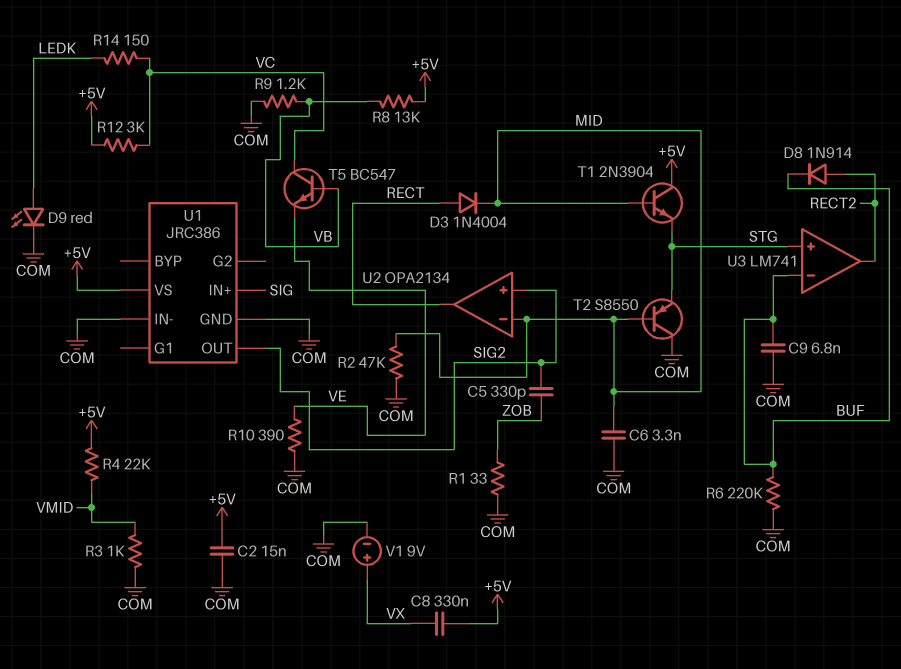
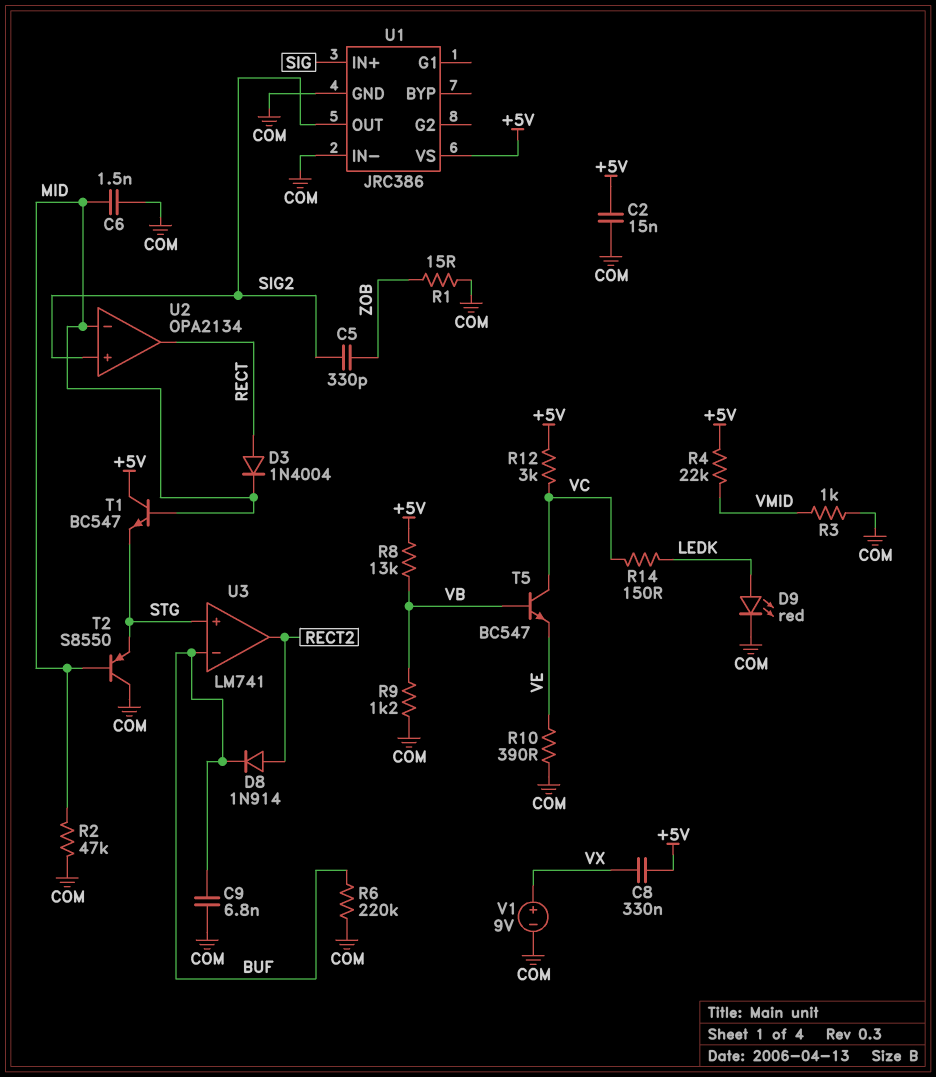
C6: 3.3nF (COM, MID) -> 1.5nF (COM, MID)
R1: 33 (COM, ZOB) -> 15 (COM, ZOB)
T1: NPN 2N3904 (B MID, C +5V, E STG) -> NPN BC547 (B MID, C +5V, E STG)

